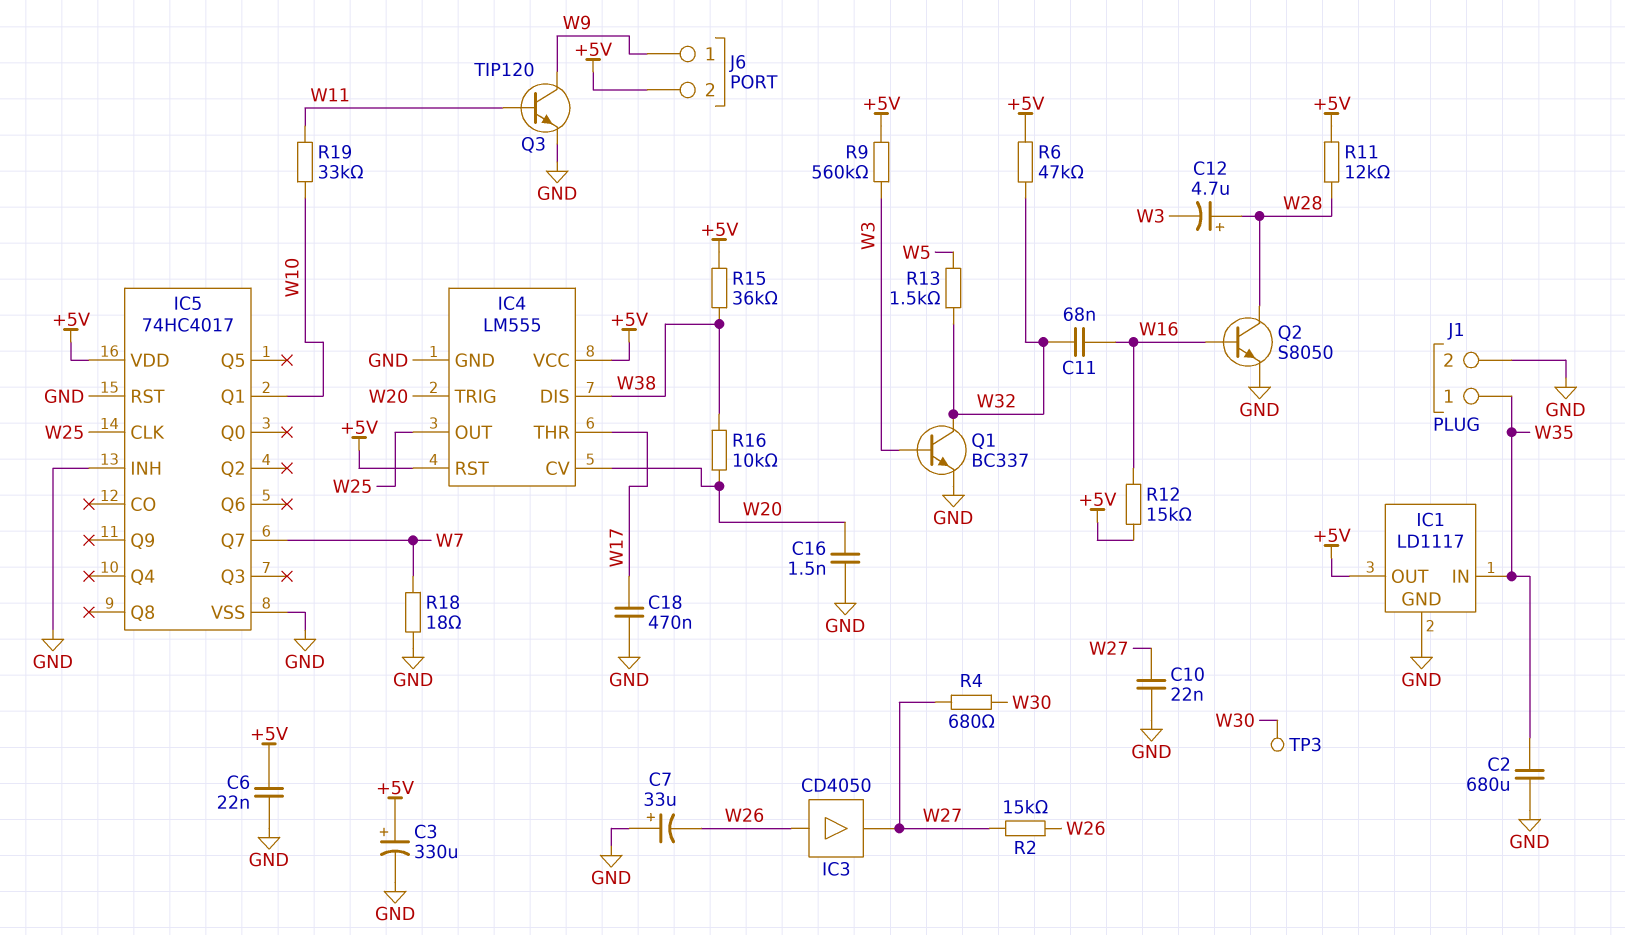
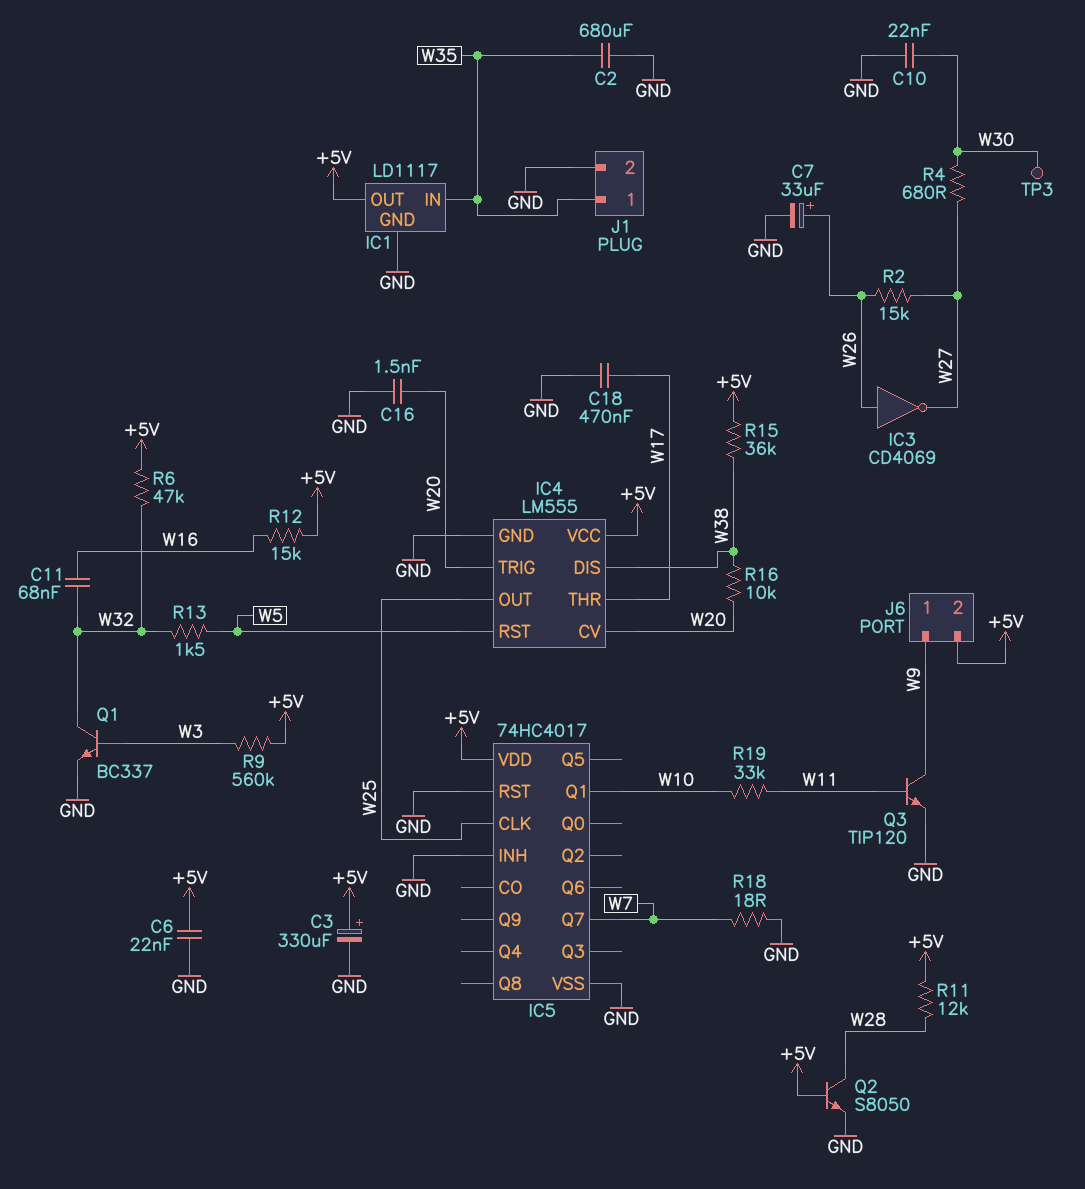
C7: 33uF (plus GND, minus W26) -> 33uF (plus W26, minus GND)
C10: 22nF (GND, W27) -> 22nF (GND, W30)
C12: 4.7uF (plus W28, minus W3) -> none
IC3: buffer CD4050 (in W26, out W27) -> NOT CD4069 (in W26, out W27)
IC4 pin RST: +5V -> W5
Q2: NPN S8050 (B W16, C W28, E GND) -> NPN S8050 (B +5V, C W28, E GND)

